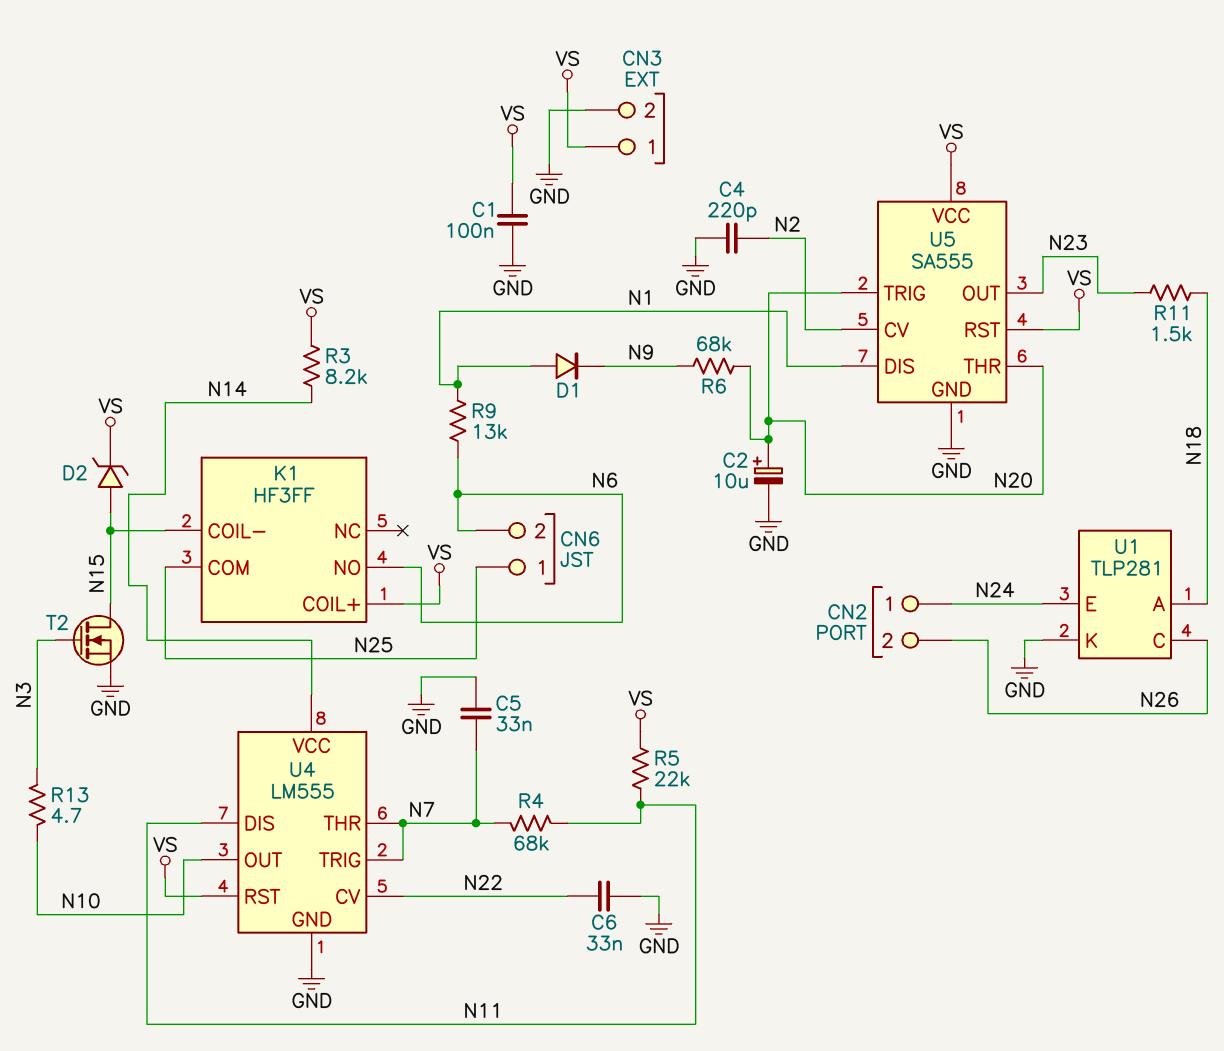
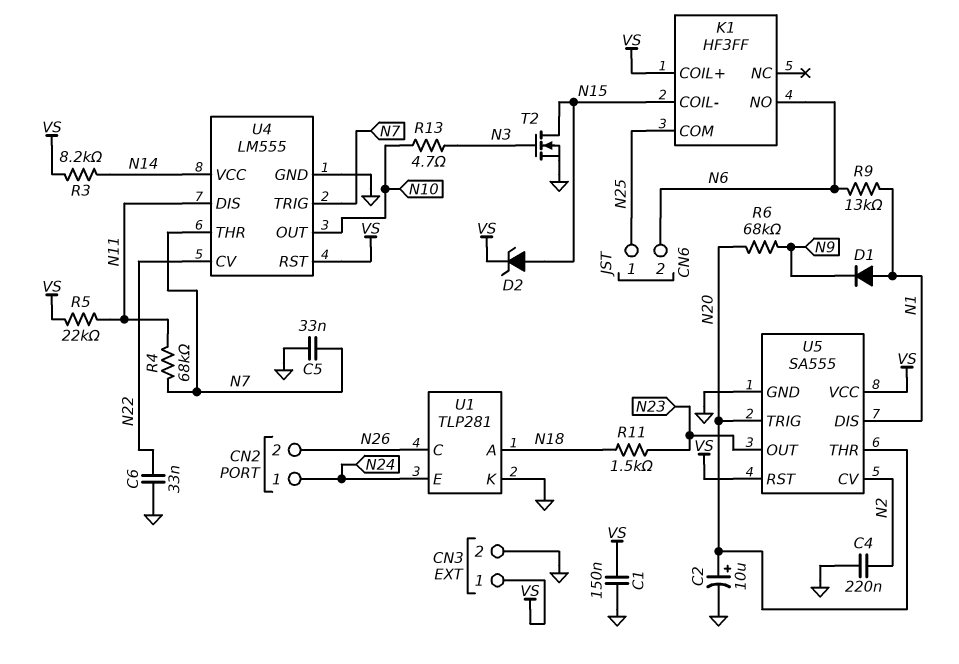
C1: 100nF (GND, VS) -> 150nF (GND, VS)
C4: 220pF (GND, N2) -> 220nF (GND, N2)

